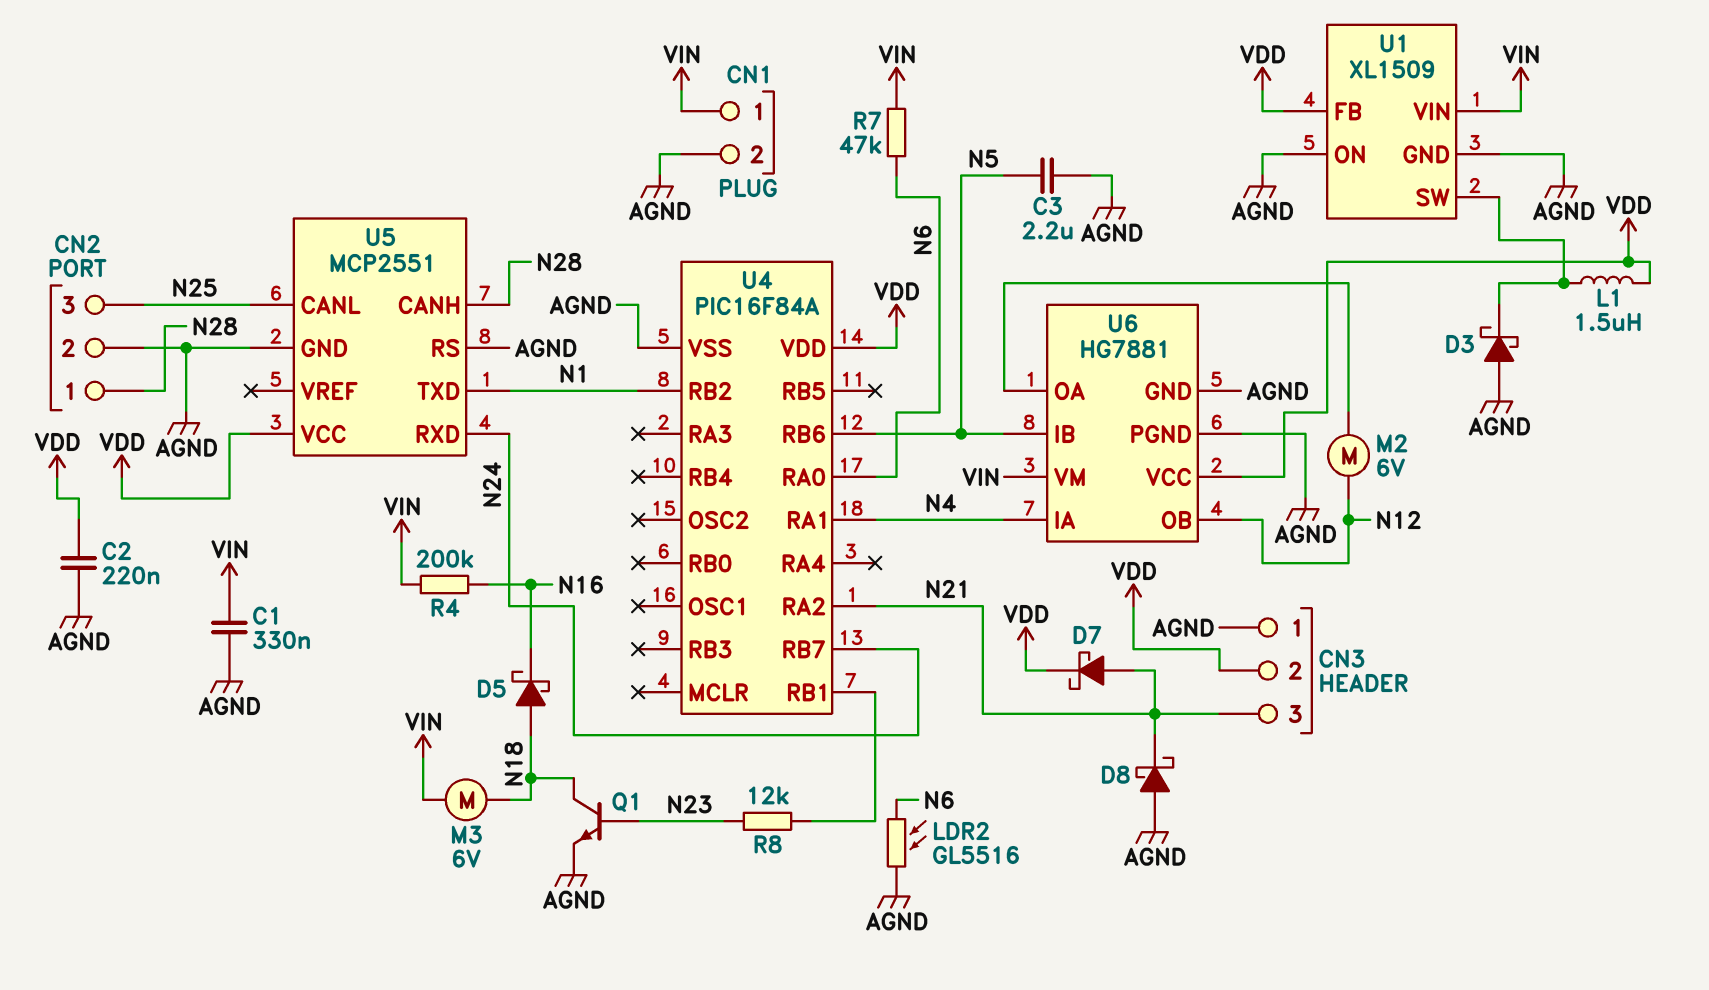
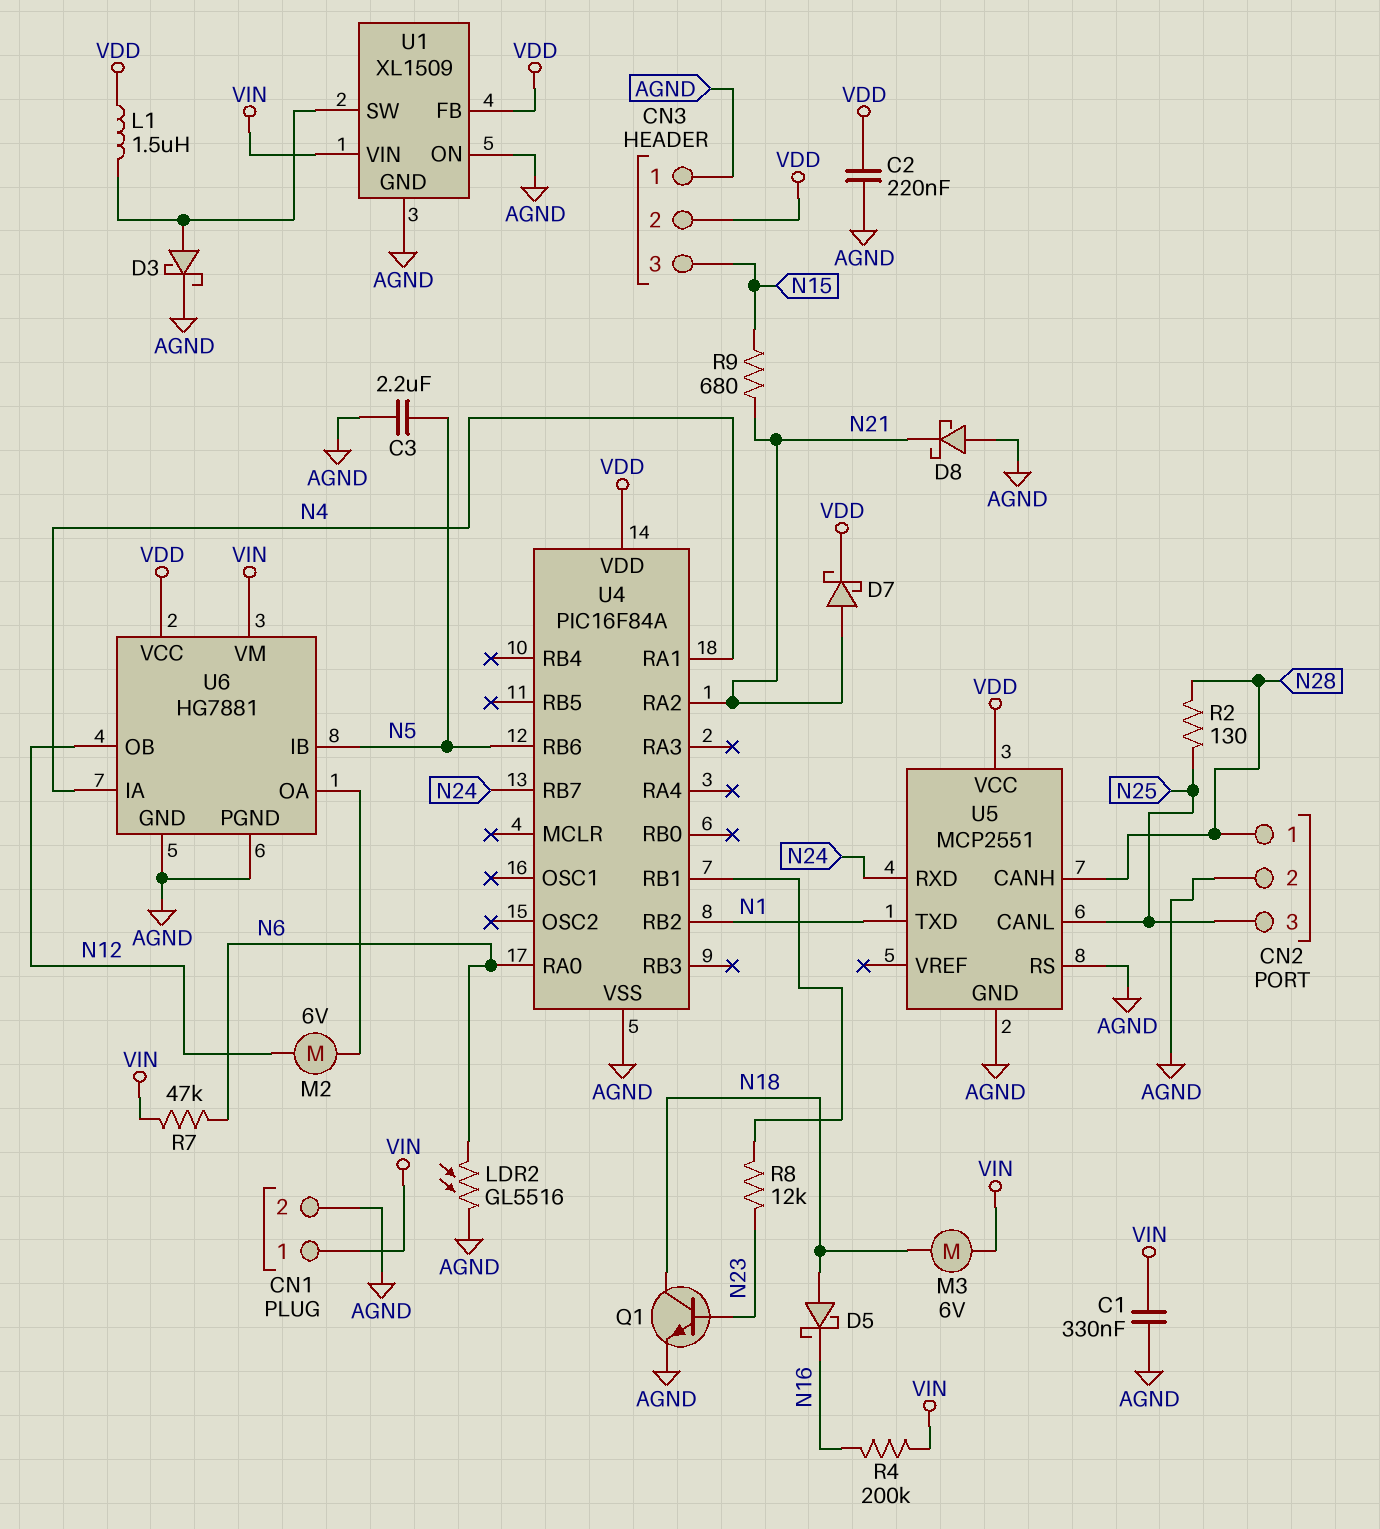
CN3 pin 3: N21 -> N15
D3: schottky (A AGND, K U1/SW) -> schottky (A U1/SW, K AGND)
R2: none -> 130 (N25, N28)
R9: none -> 680 (N15, N21)

